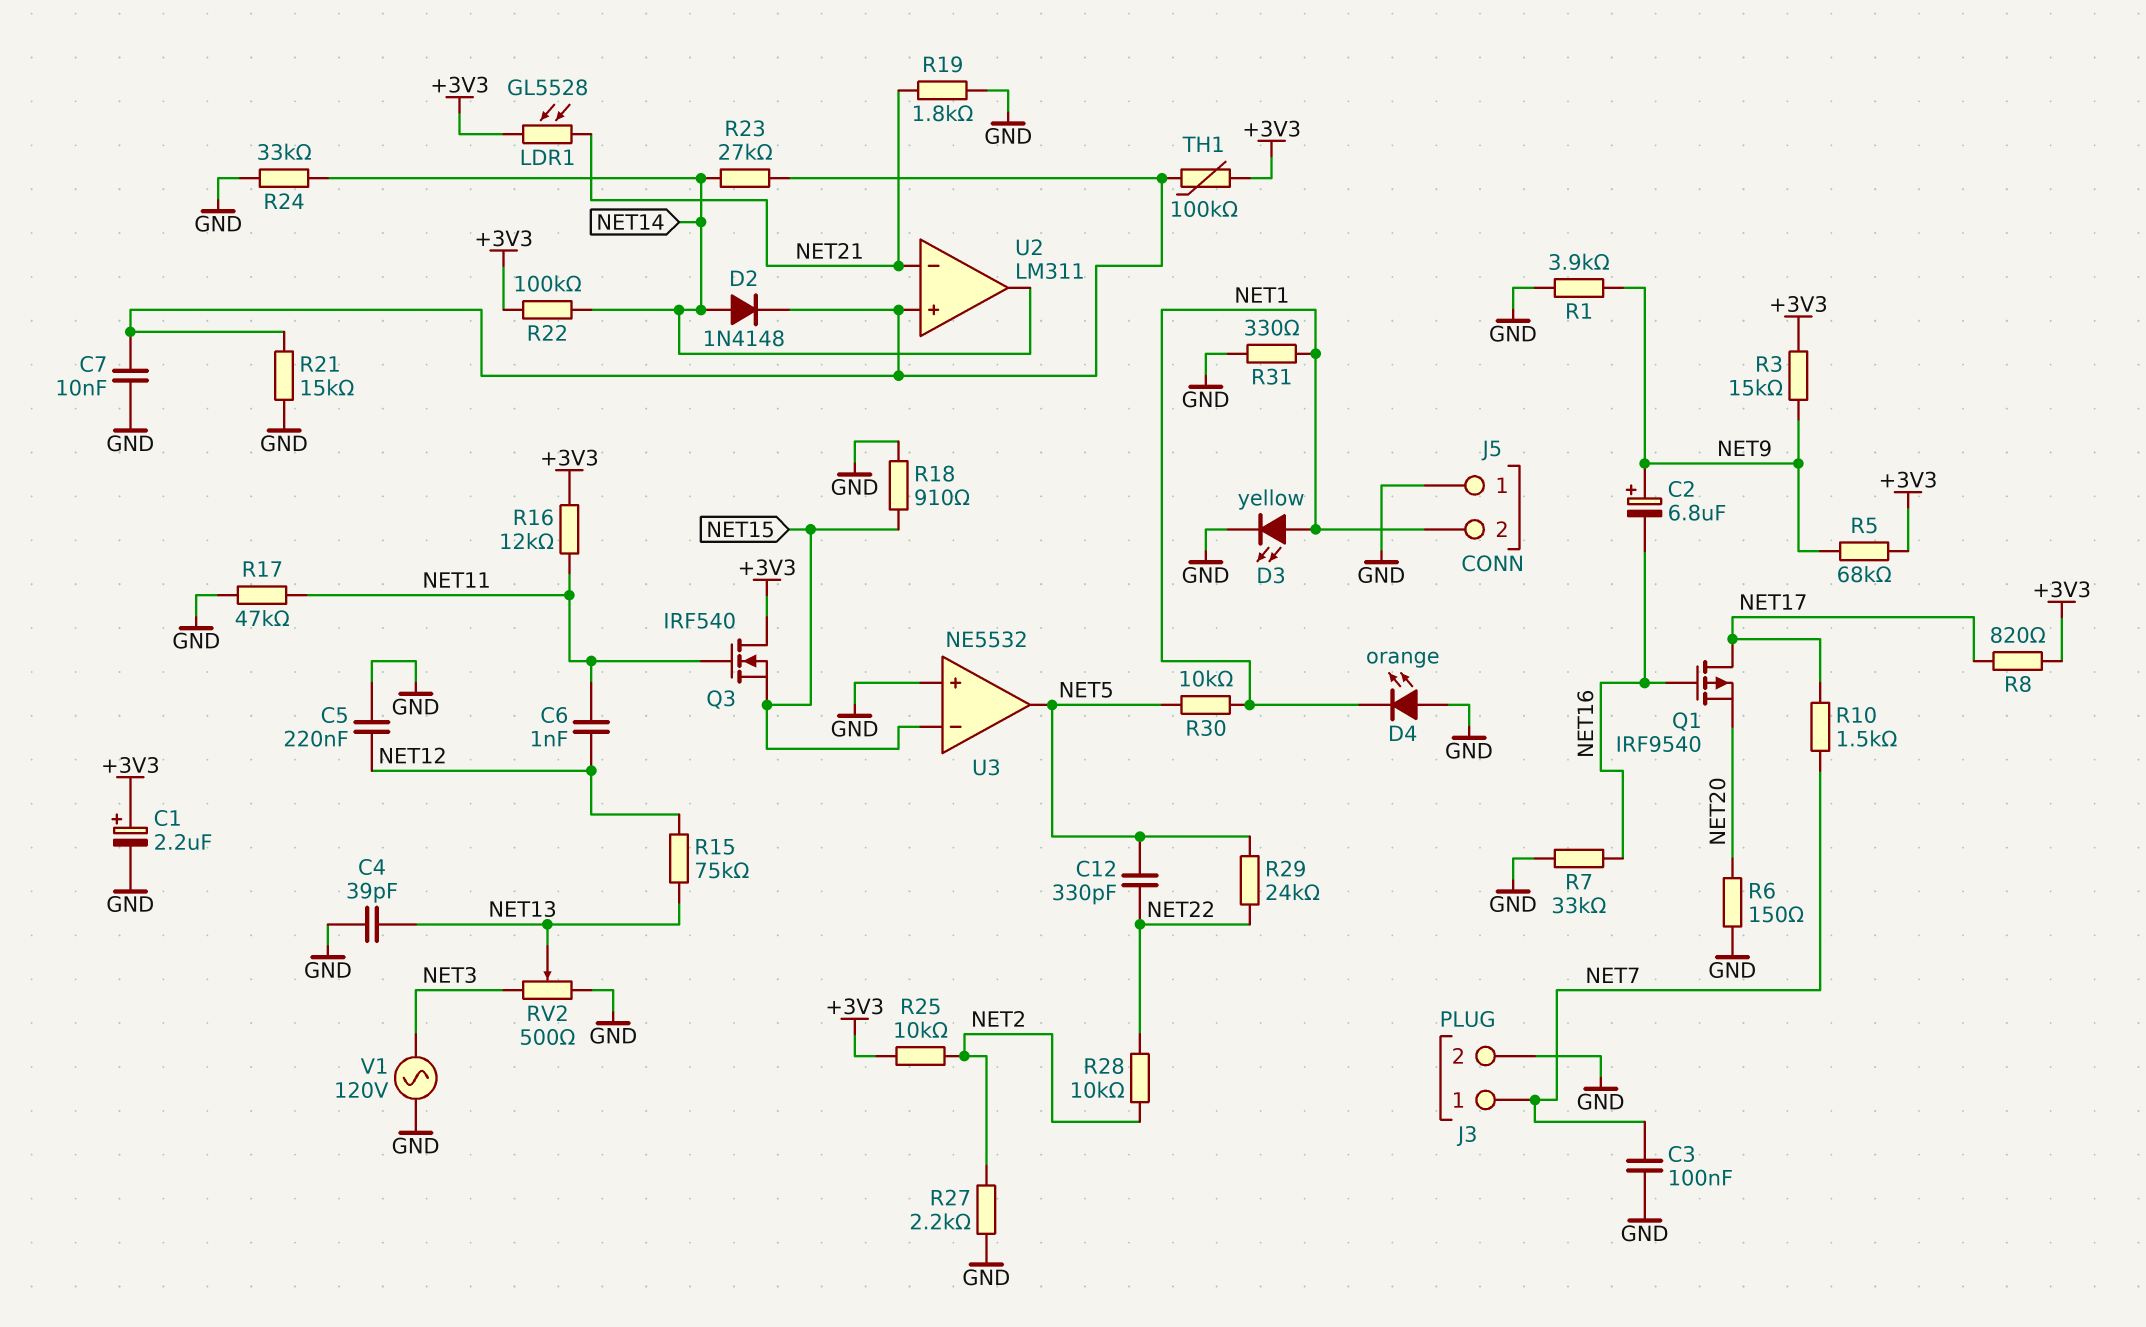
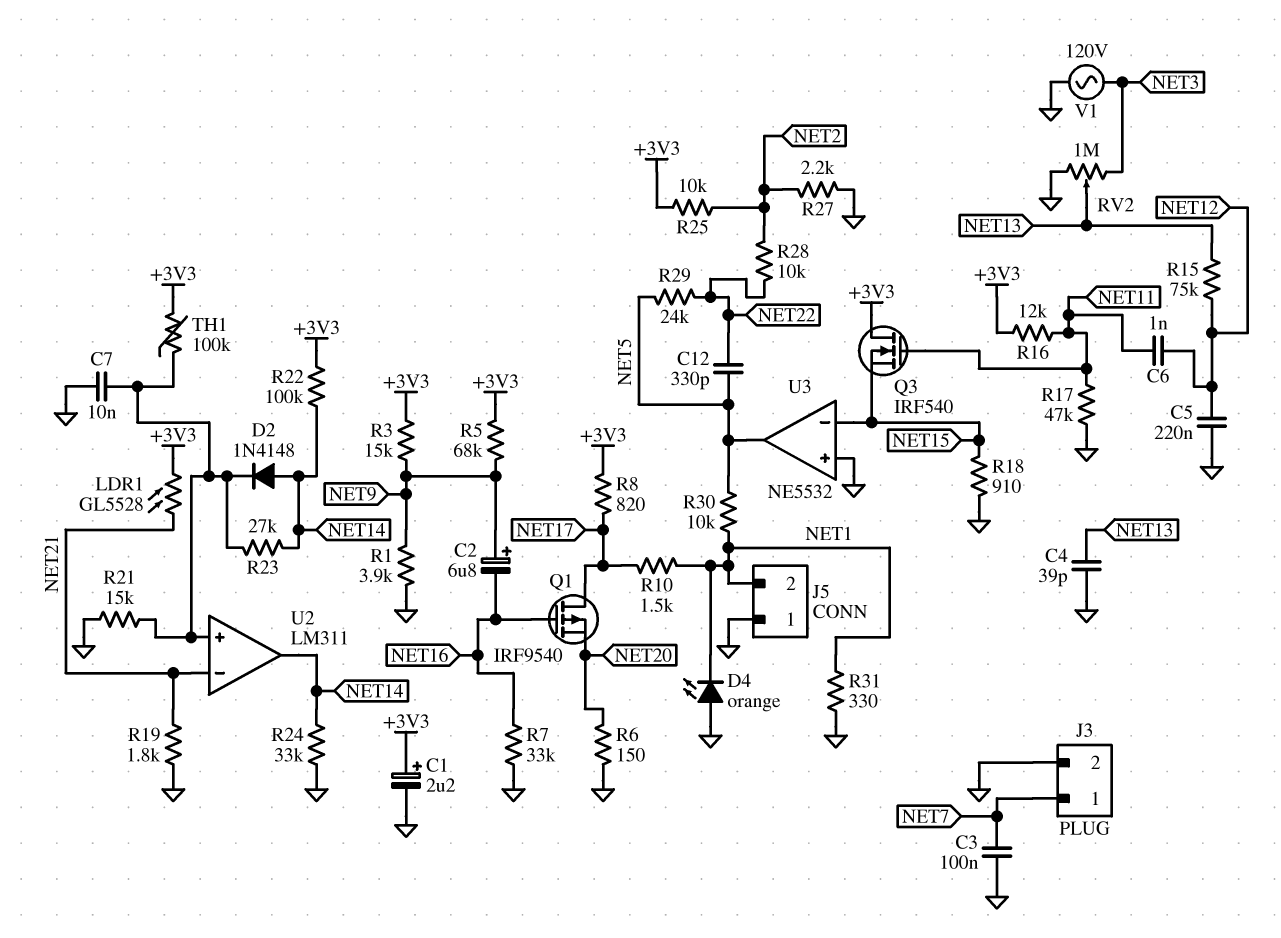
D3: LED yellow (A NET1, K GND) -> none
R10: 1.5k (NET7, NET17) -> 1.5k (NET1, NET17)
RV2: 500 (GND, NET3, wiper NET13) -> 1M (GND, NET3, wiper NET13)

